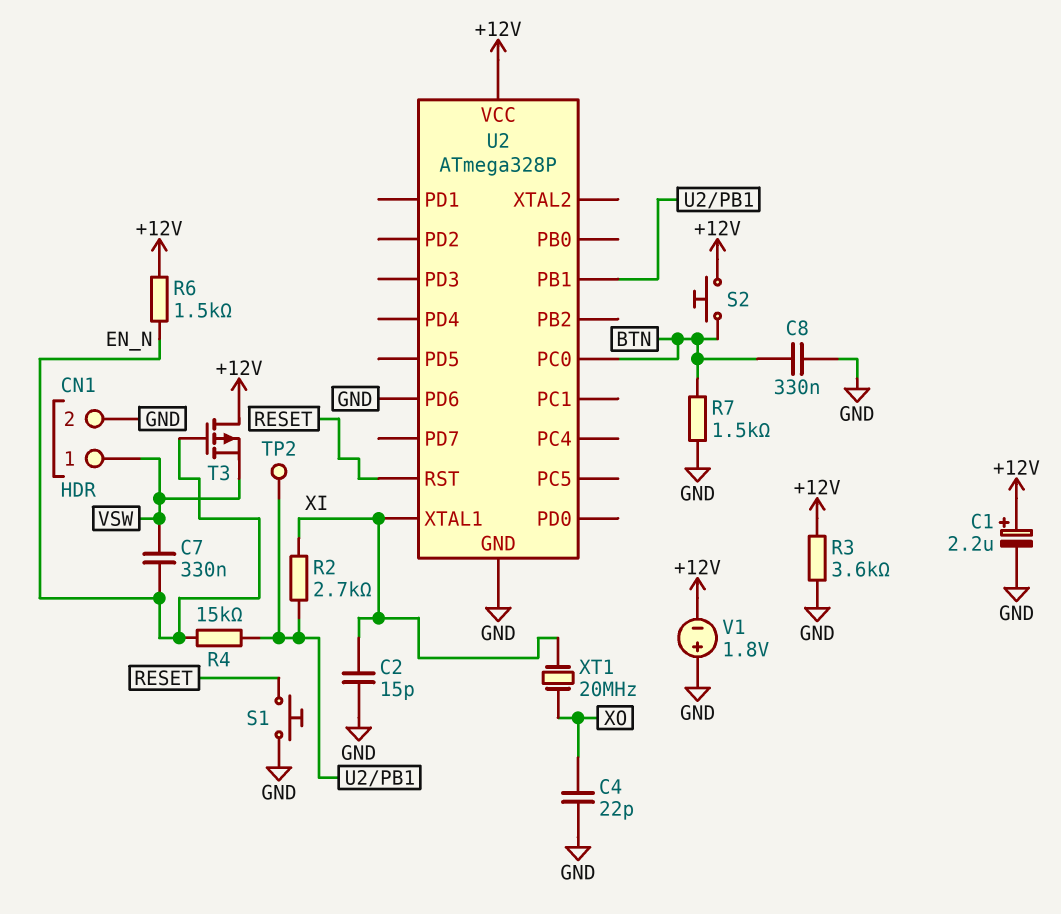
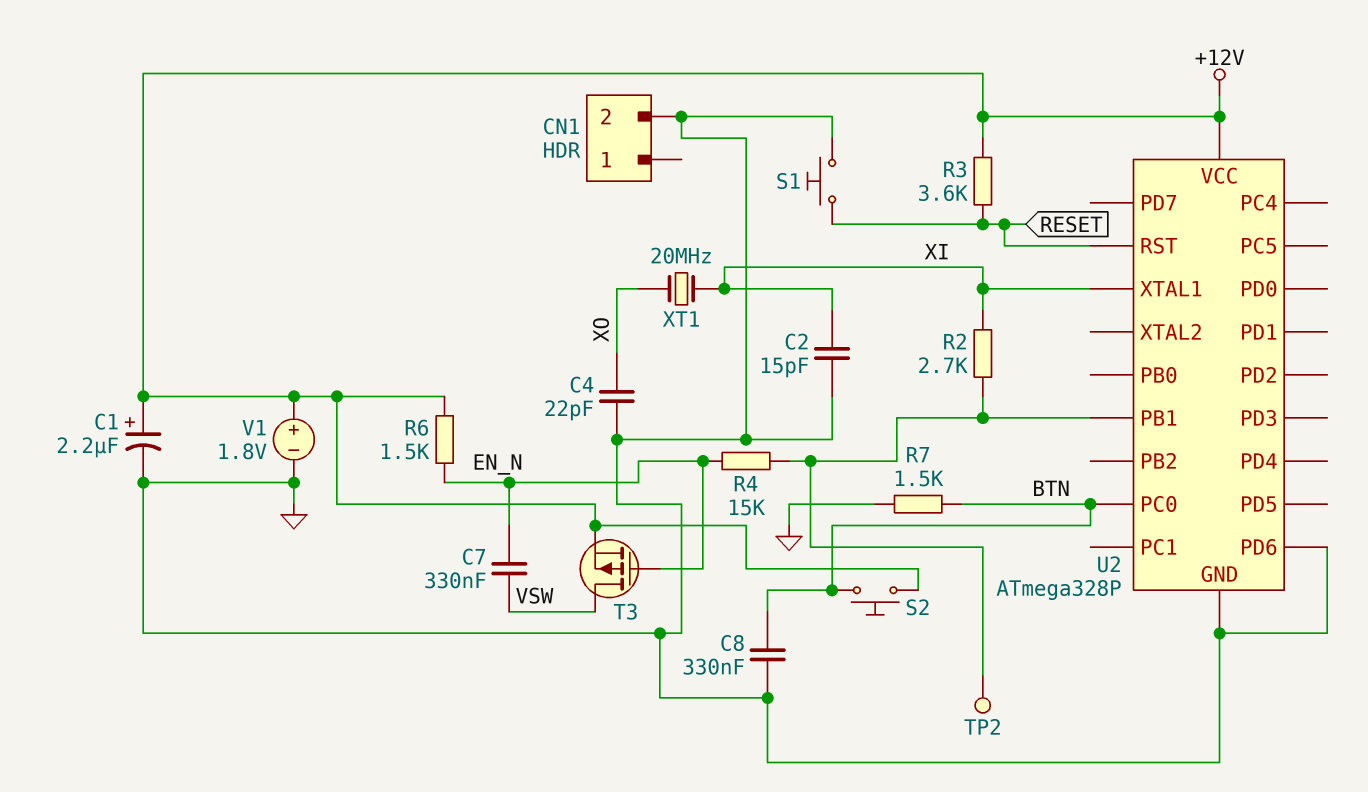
CN1 pin 1: VSW -> none
R3: 3.6k (+12V, GND) -> 3.6k (+12V, RESET)
T3: PMOS (G EN_N, D +12V, S VSW) -> PMOS (G EN_N, D VSW, S +12V)
V1: 1.8V (plus GND, minus +12V) -> 1.8V (plus +12V, minus GND)

